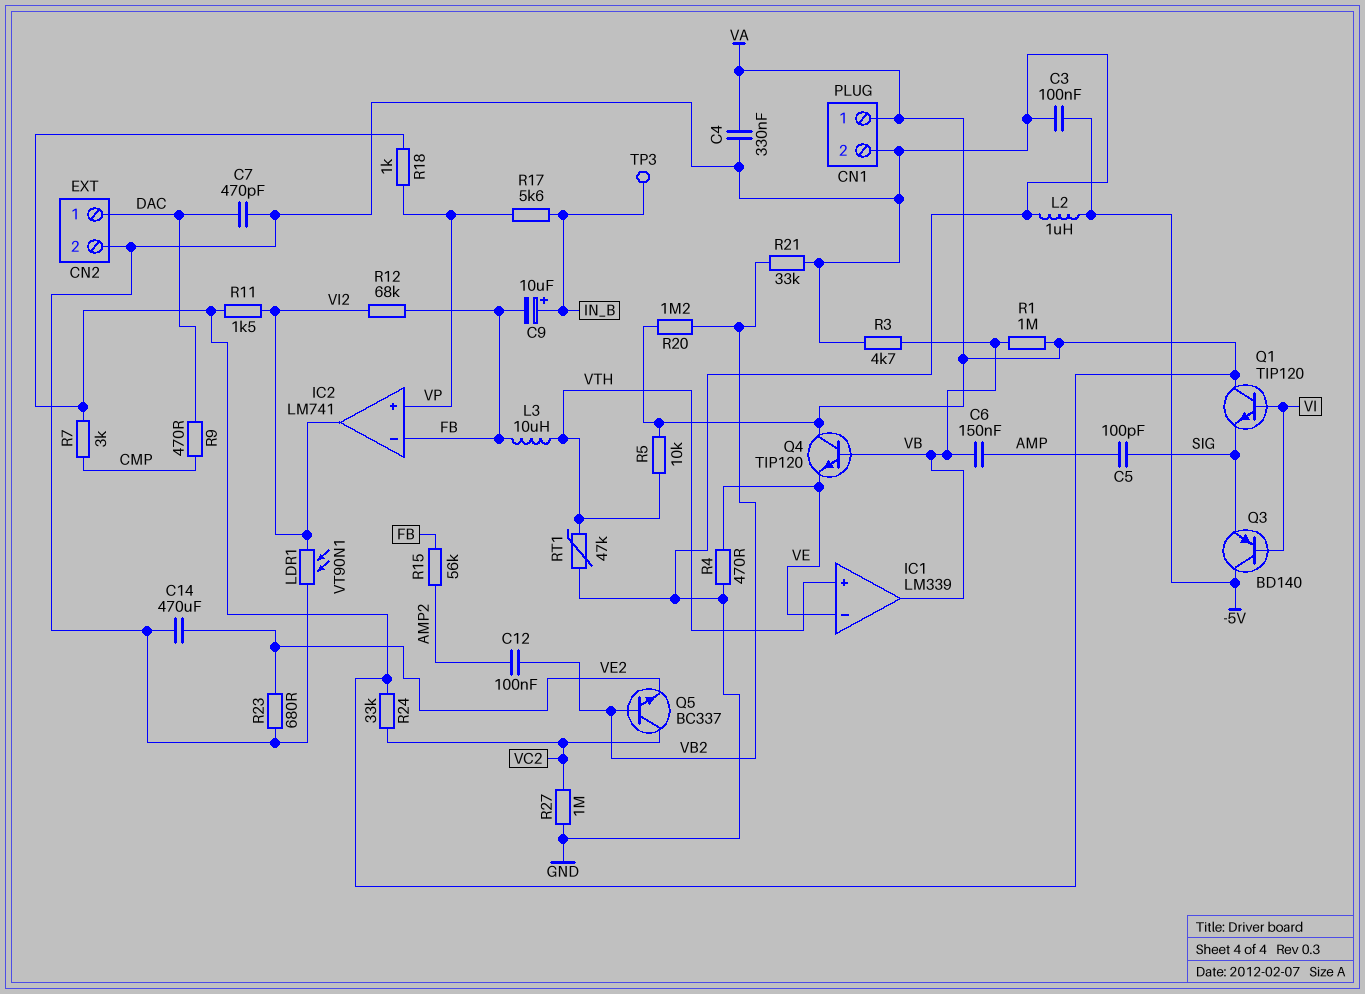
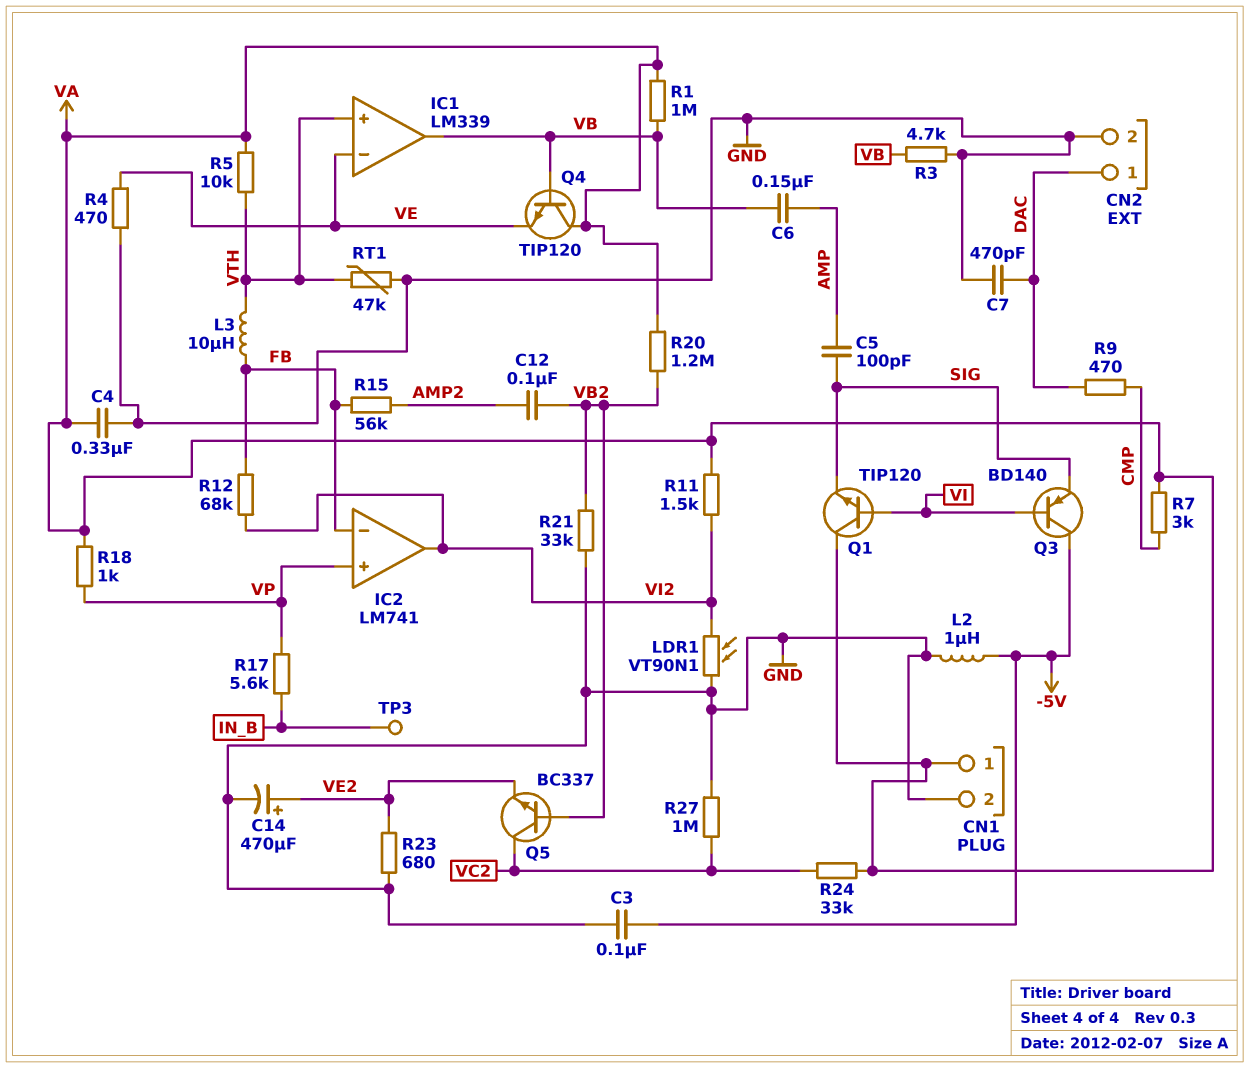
C9: 10uF (plus IN_B, minus FB) -> none
C14: 470uF (GND, VE2) -> 470uF (plus VE2, minus GND)

